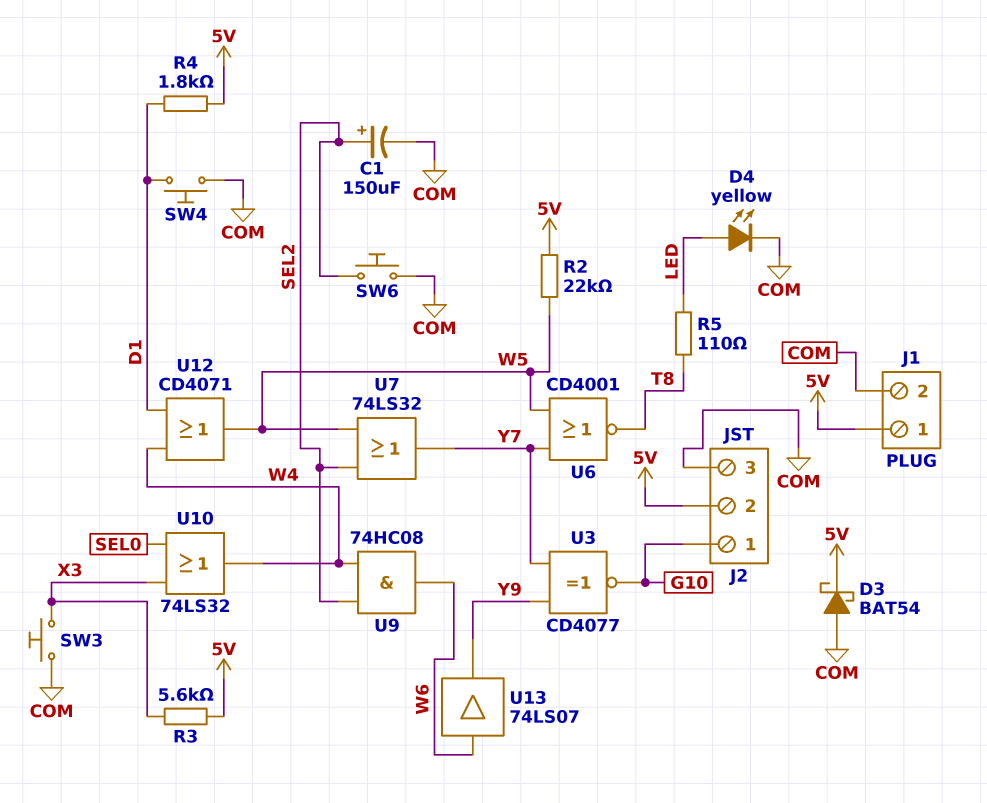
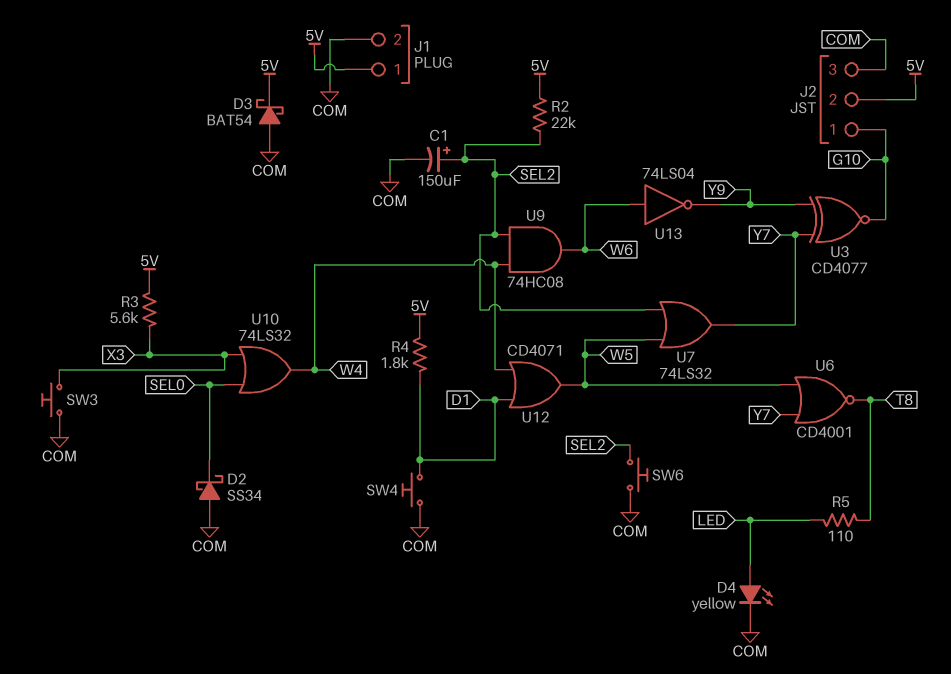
D2: none -> schottky SS34 (A COM, K SEL0)
R2: 22k (5V, W5) -> 22k (5V, SEL2)
U13: buffer 74LS07 (in W6, out Y9) -> NOT 74LS04 (in W6, out Y9)

